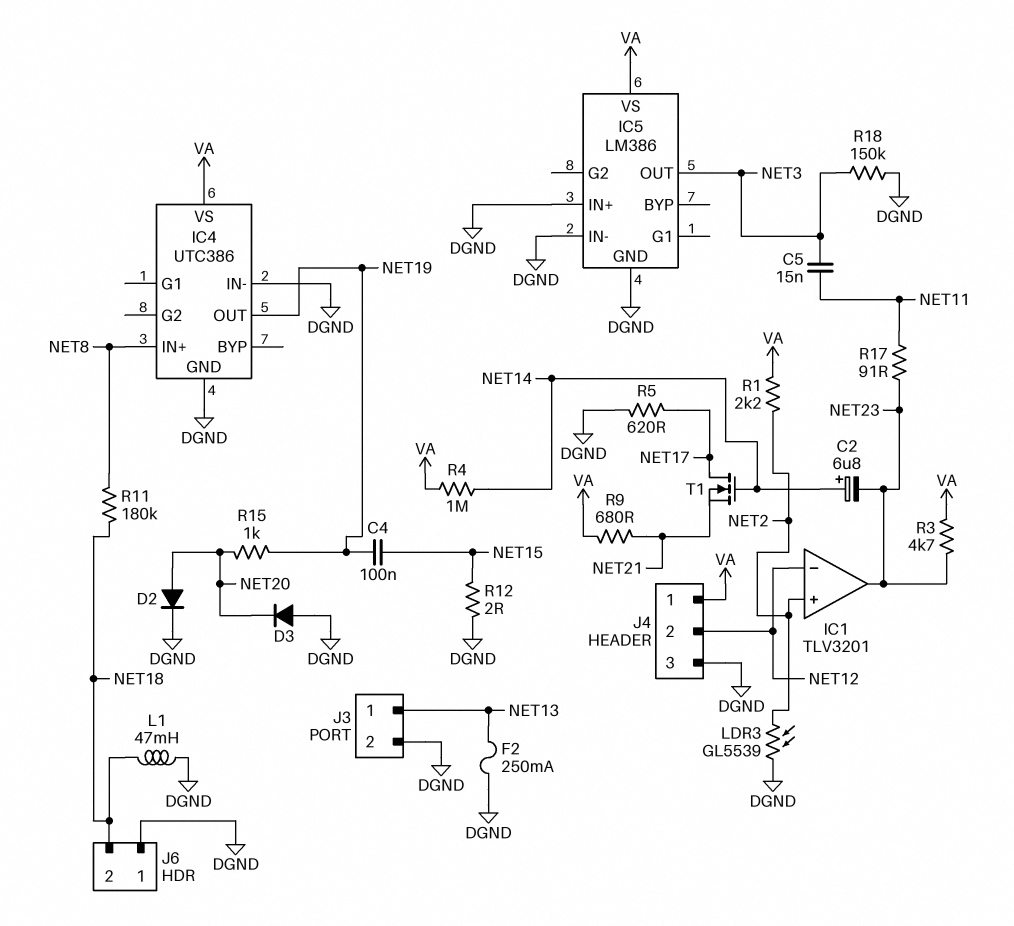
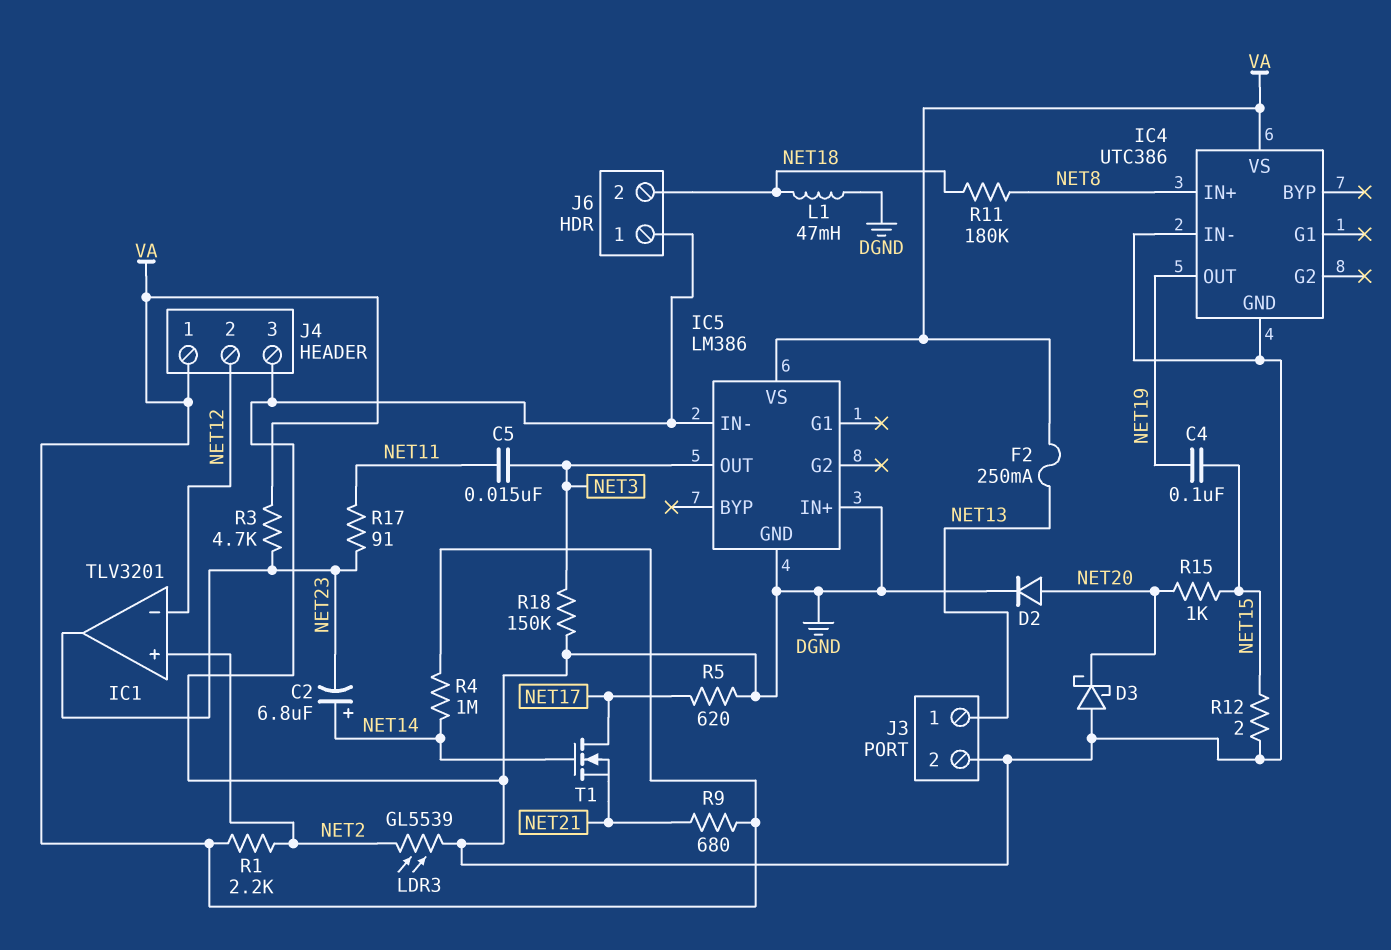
D3: diode (A DGND, K NET20) -> schottky (A DGND, K NET20)
F2: 250mA (DGND, NET13) -> 250mA (NET13, VA)
R15: 1k (NET19, NET20) -> 1k (NET15, NET20)

